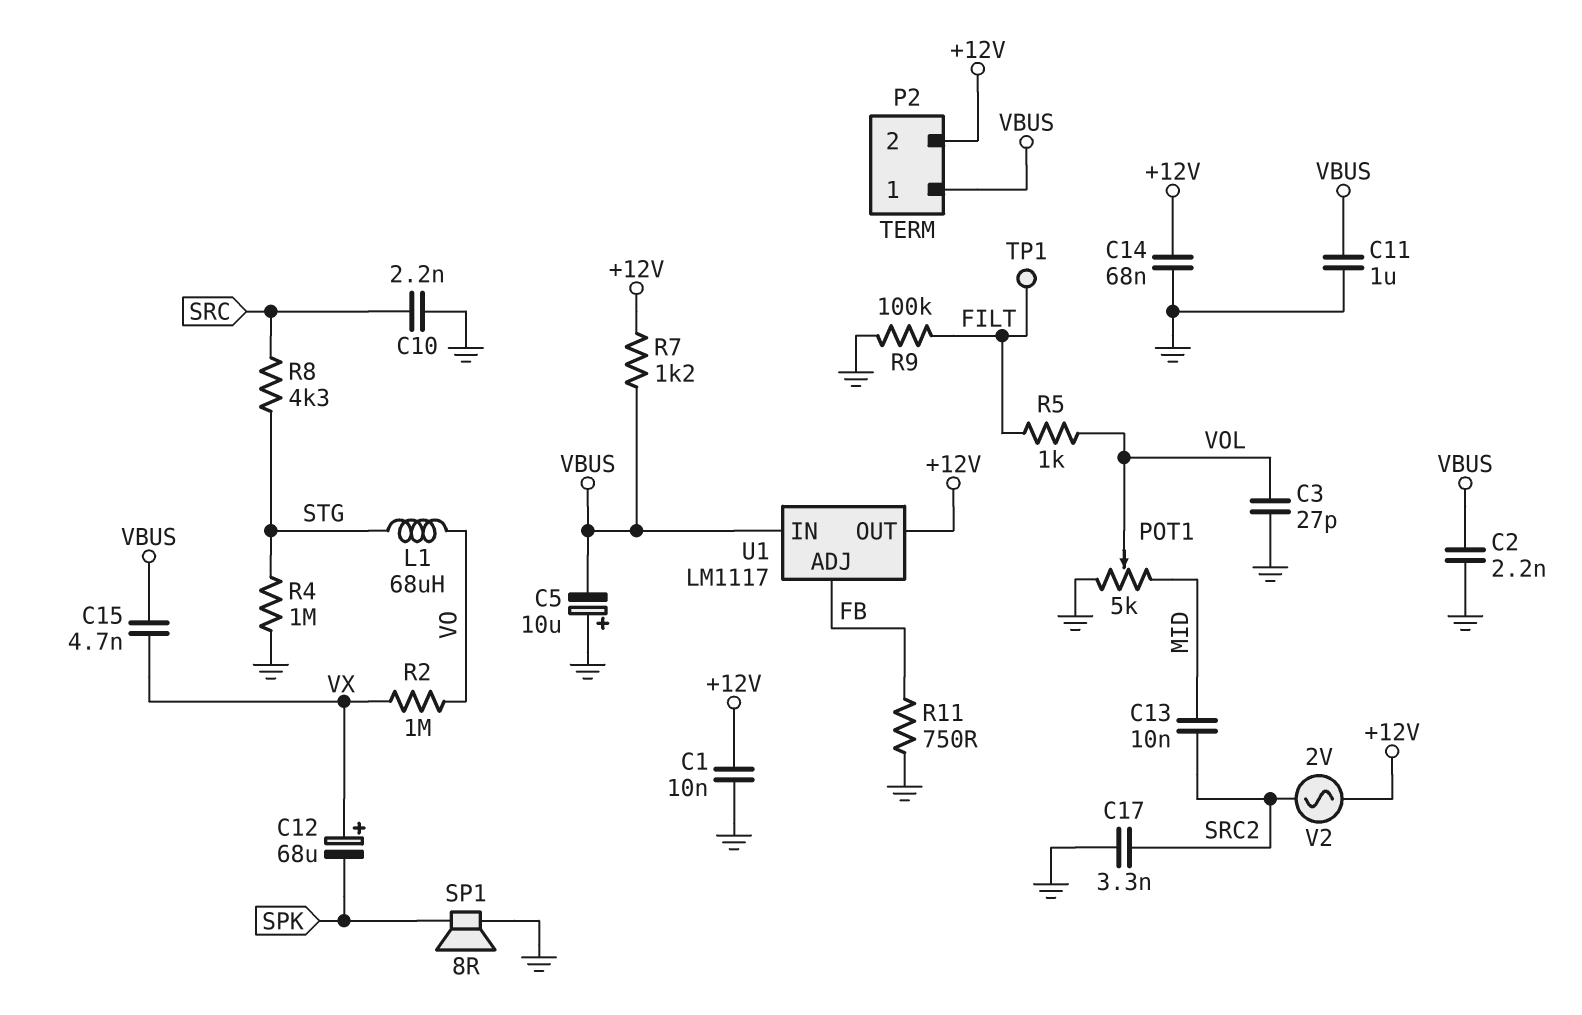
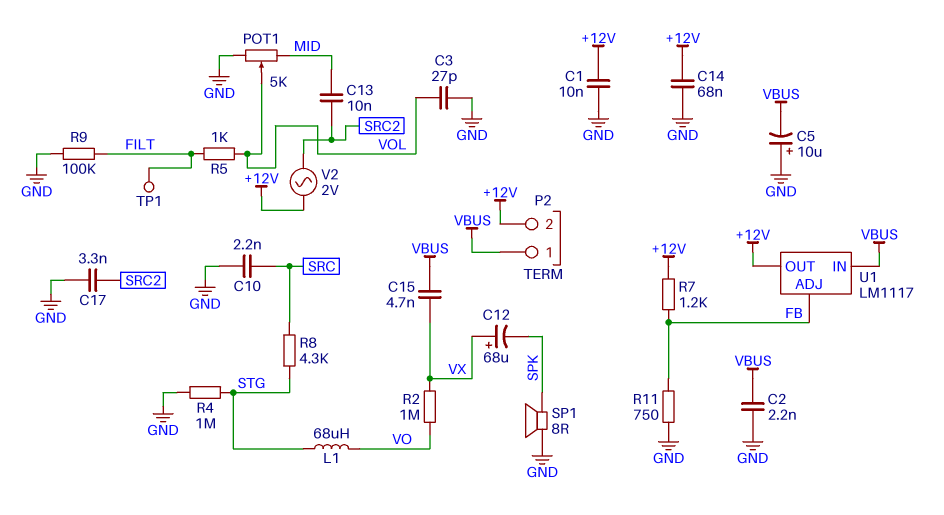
C11: 1uF (GND, VBUS) -> none
R7: 1.2k (+12V, VBUS) -> 1.2k (+12V, FB)

